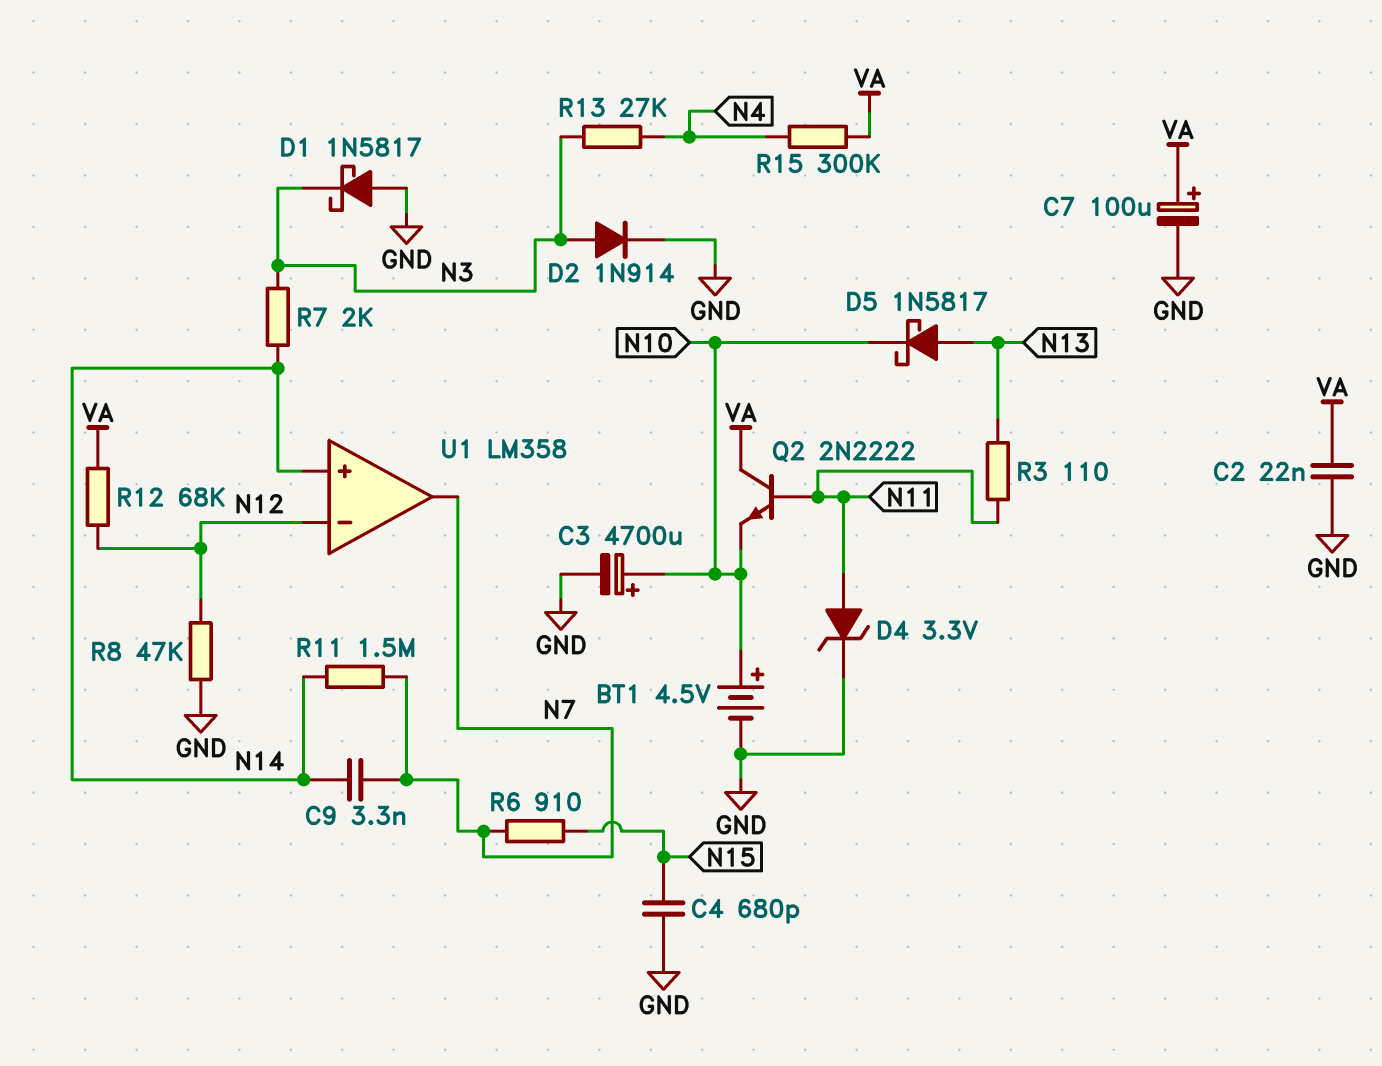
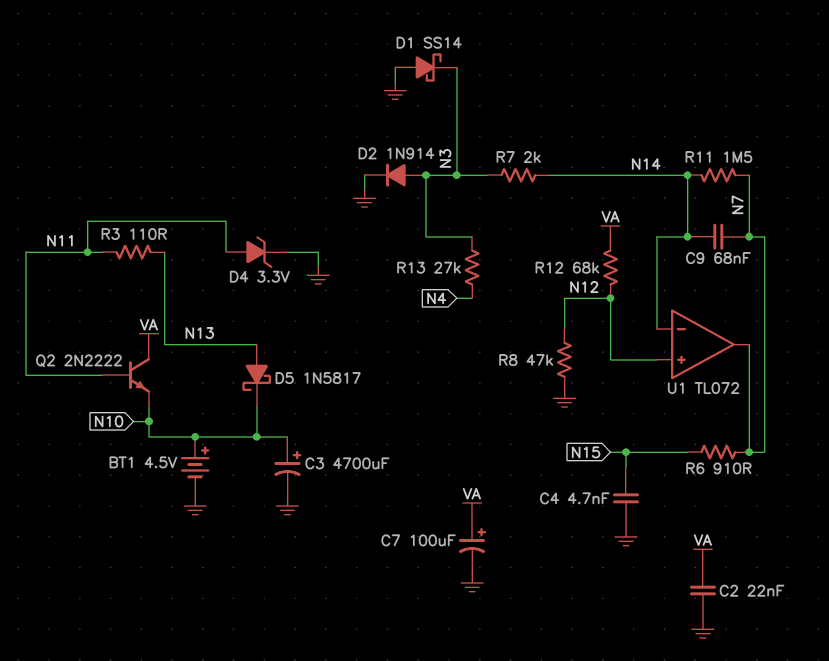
C4: 680pF (GND, N15) -> 4.7nF (GND, N15)
C9: 3.3nF (N7, N14) -> 68nF (N7, N14)
D1: schottky 1N5817 (A GND, K N3) -> schottky SS14 (A GND, K N3)
R15: 300k (N4, VA) -> none
U1: LM358 -> TL072
U1 pin in+: N14 -> N12
U1 pin in-: N12 -> N14

